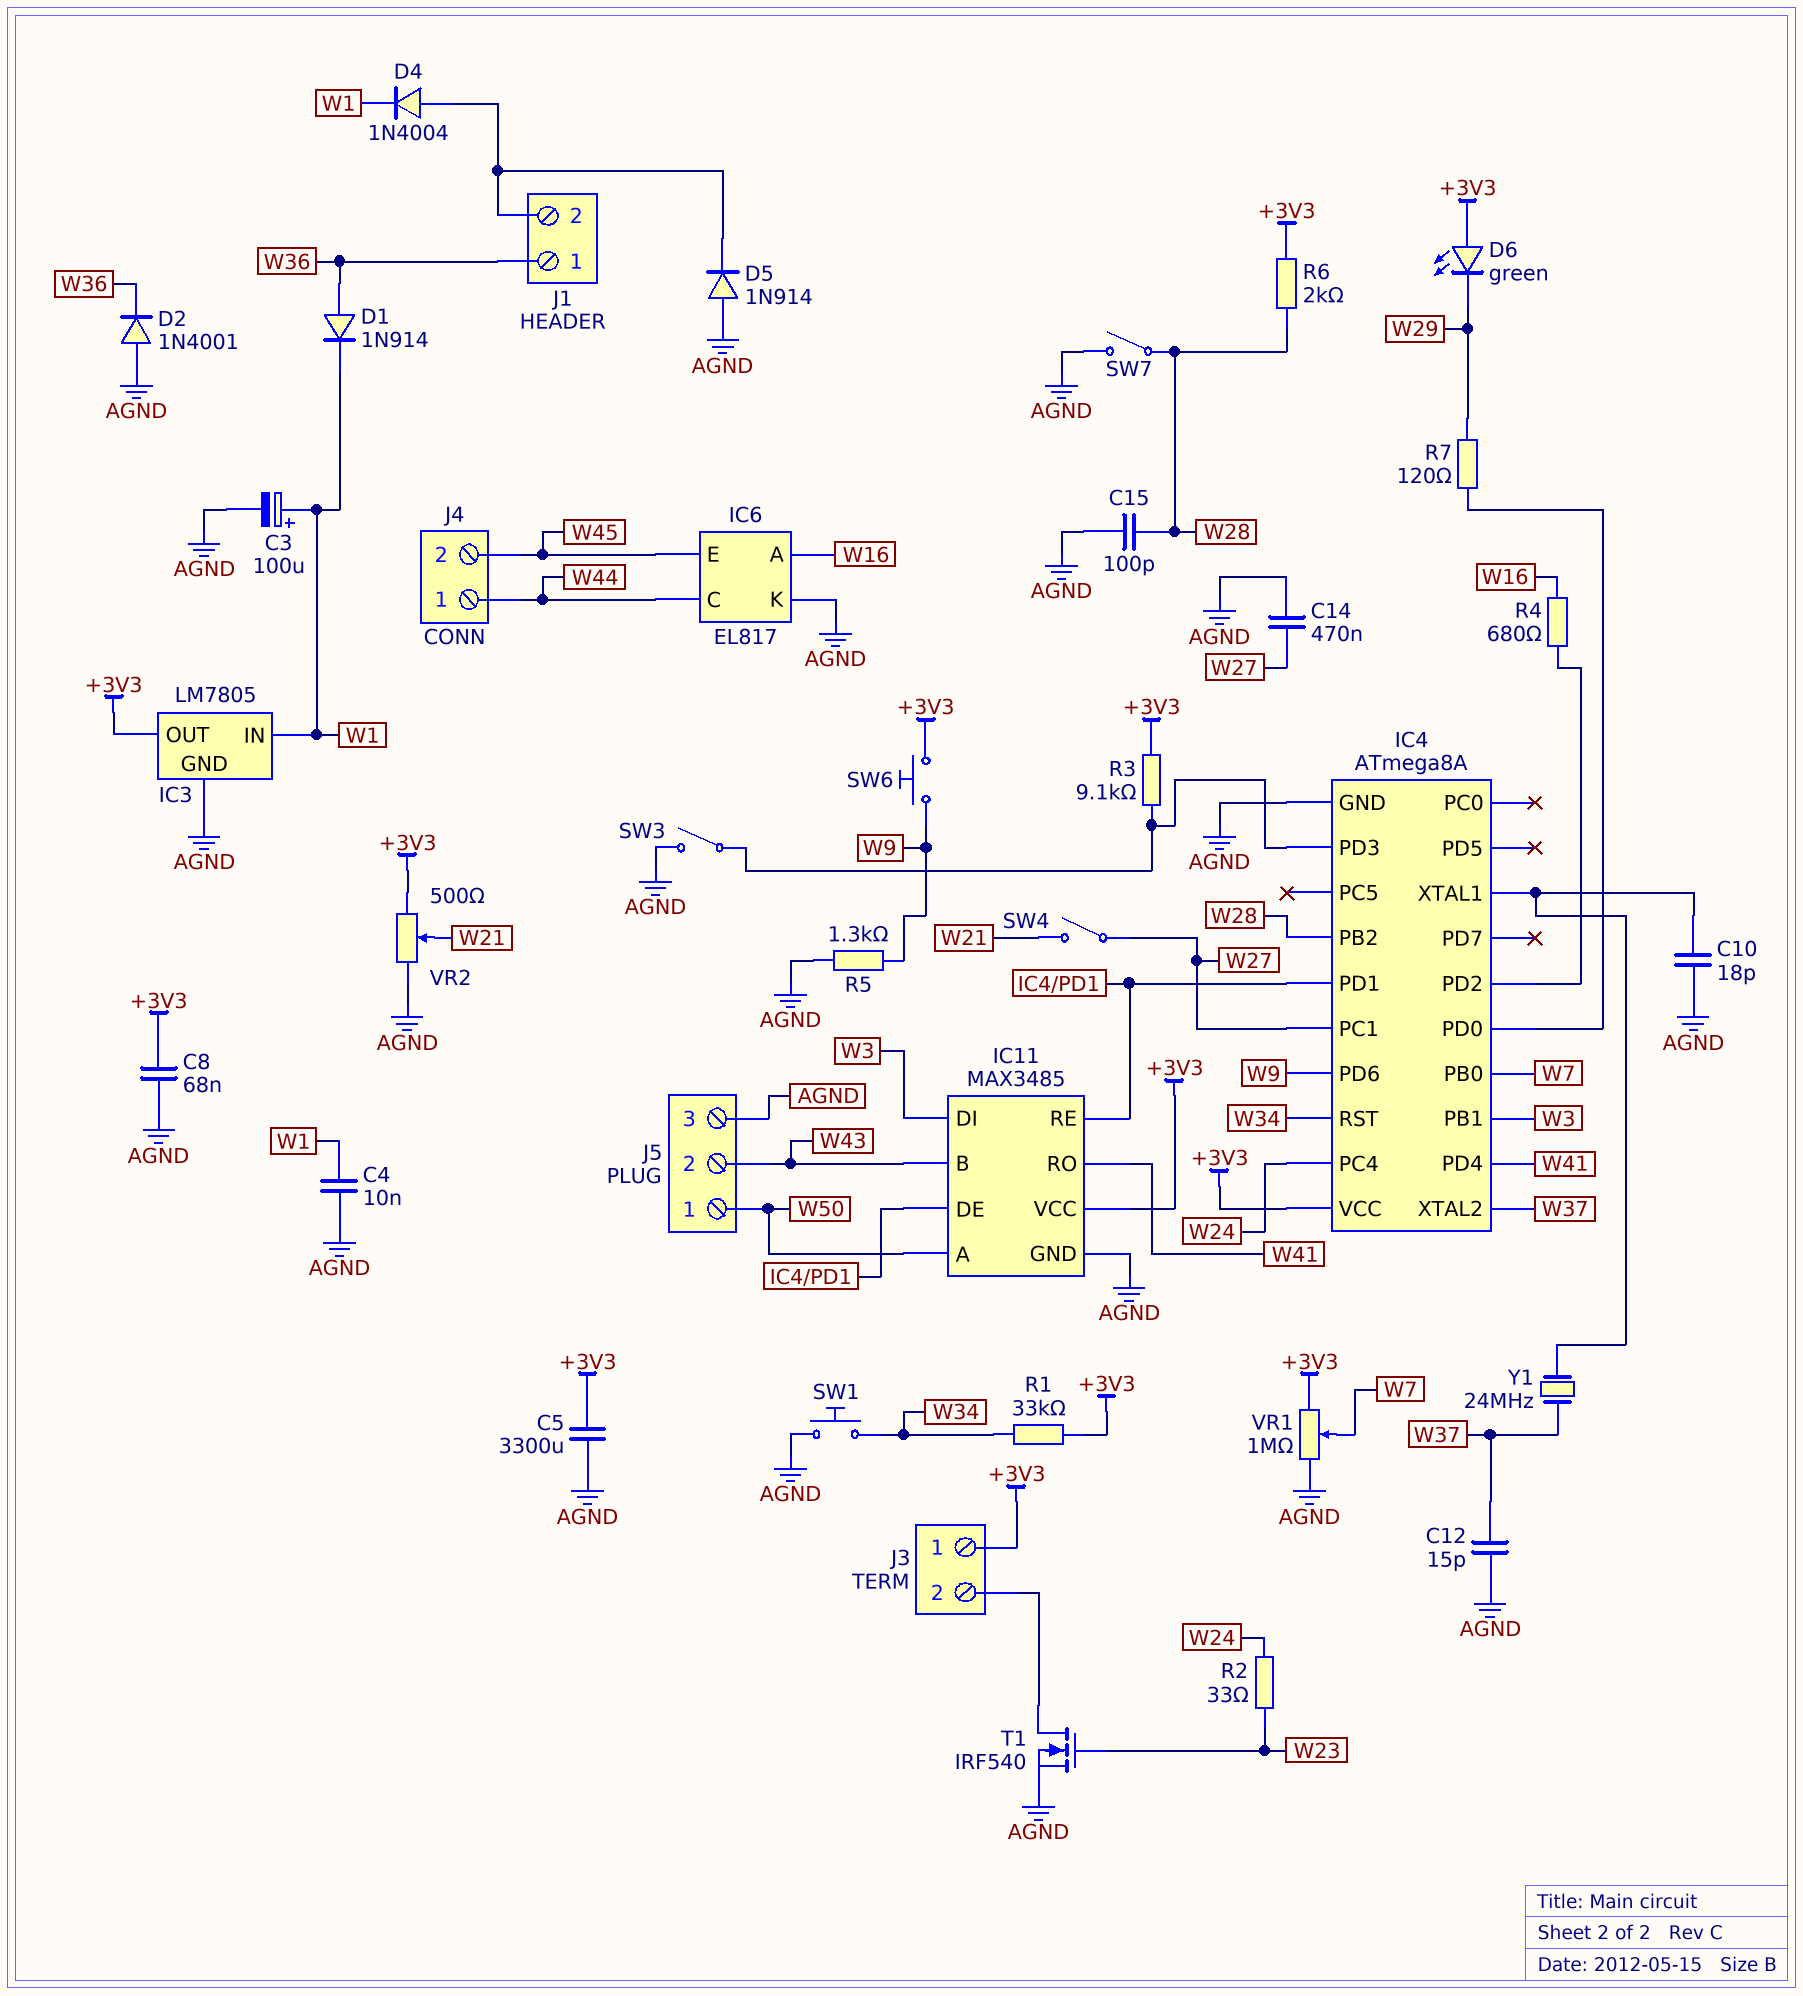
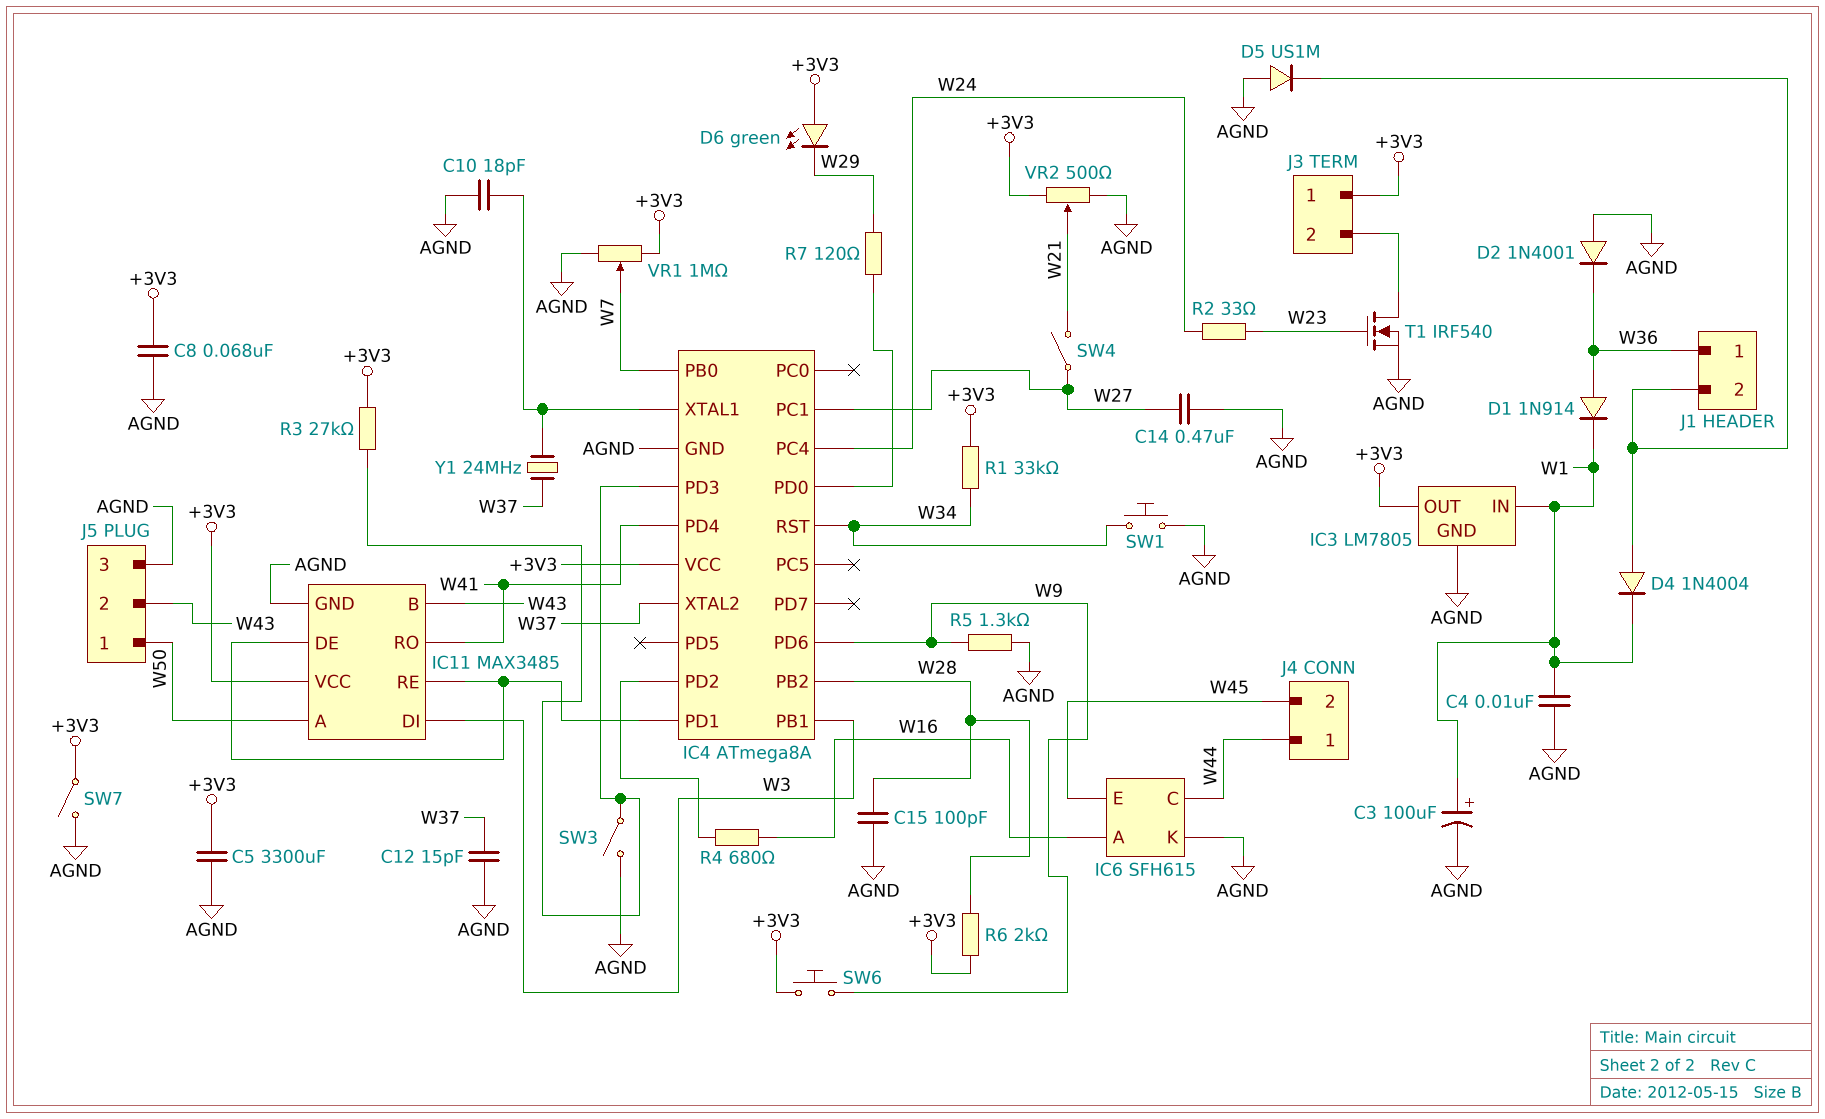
D5: diode 1N914 (A AGND, K J1/2) -> diode US1M (A AGND, K J1/2)
IC6: EL817 -> SFH615
R3: 9.1k (+3V3, IC4/PD3) -> 27k (+3V3, IC4/PD3)
SW7: switch (AGND, W28) -> switch (+3V3, AGND)

